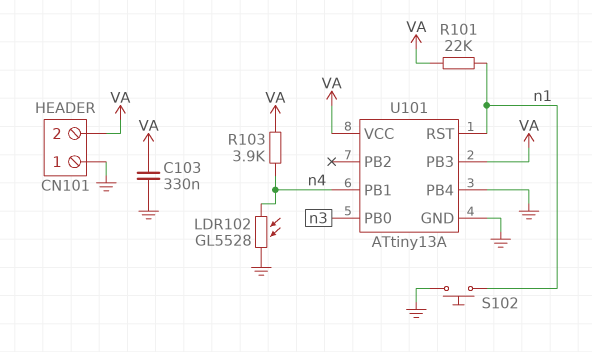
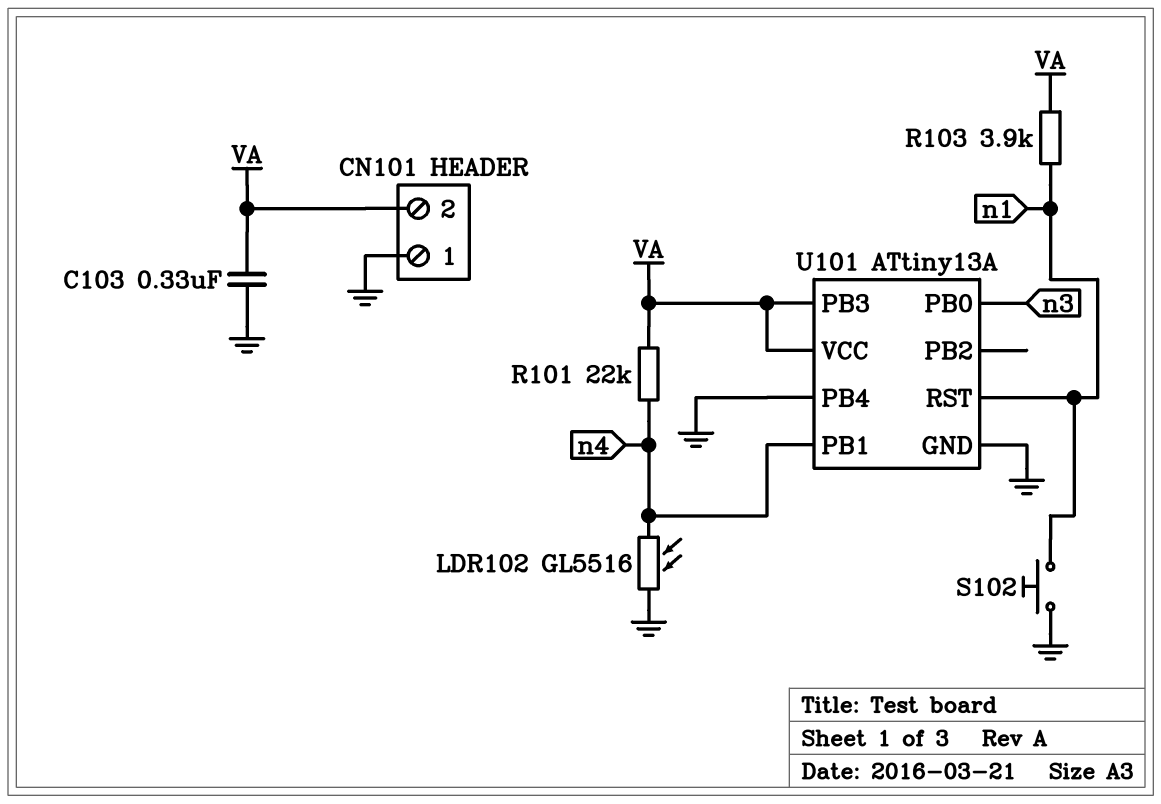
LDR102: GL5528 (GND, n4) -> GL5516 (GND, n4)
R101: 22k (VA, n1) -> 22k (VA, n4)
R103: 3.9k (VA, n4) -> 3.9k (VA, n1)

